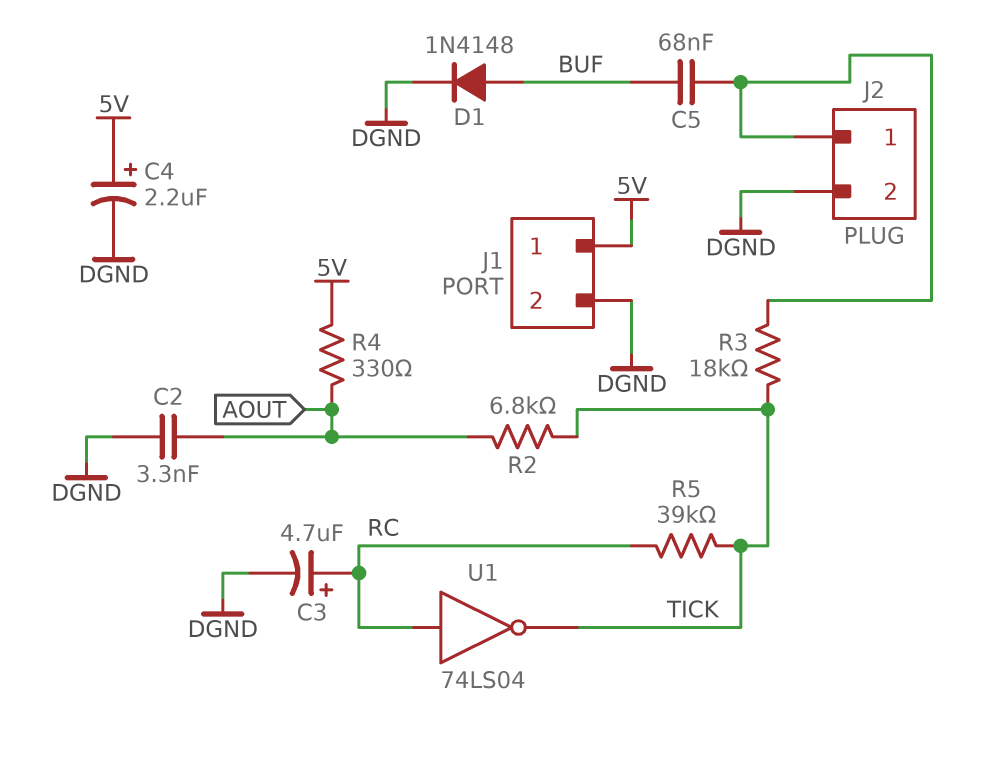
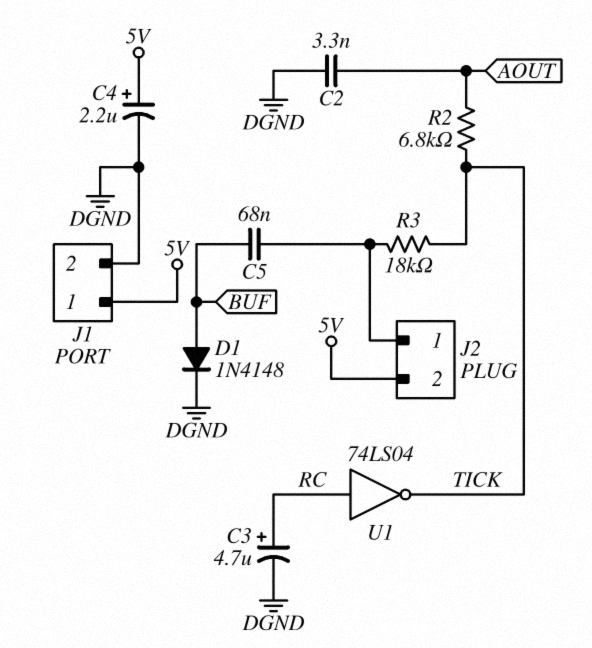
J2 pin 2: DGND -> 5V
R4: 330 (5V, AOUT) -> none
R5: 39k (RC, TICK) -> none

